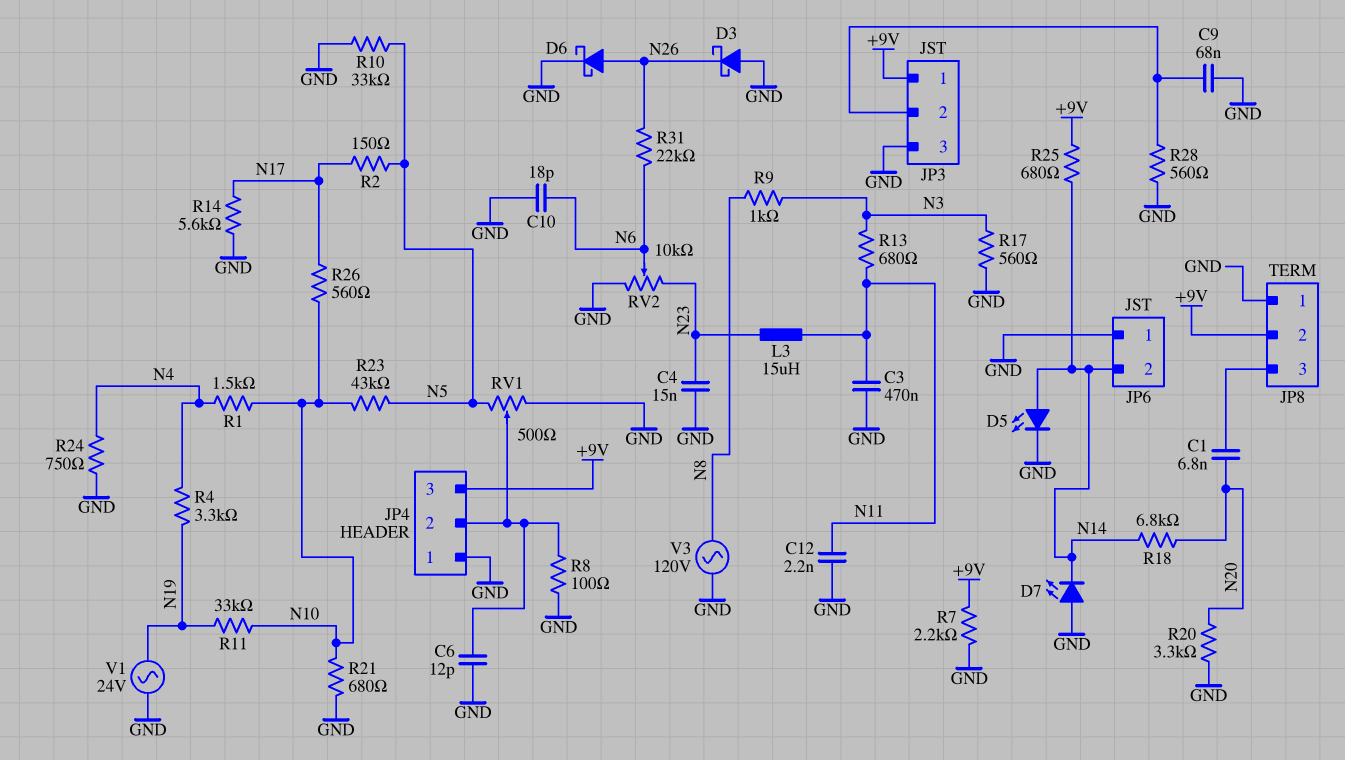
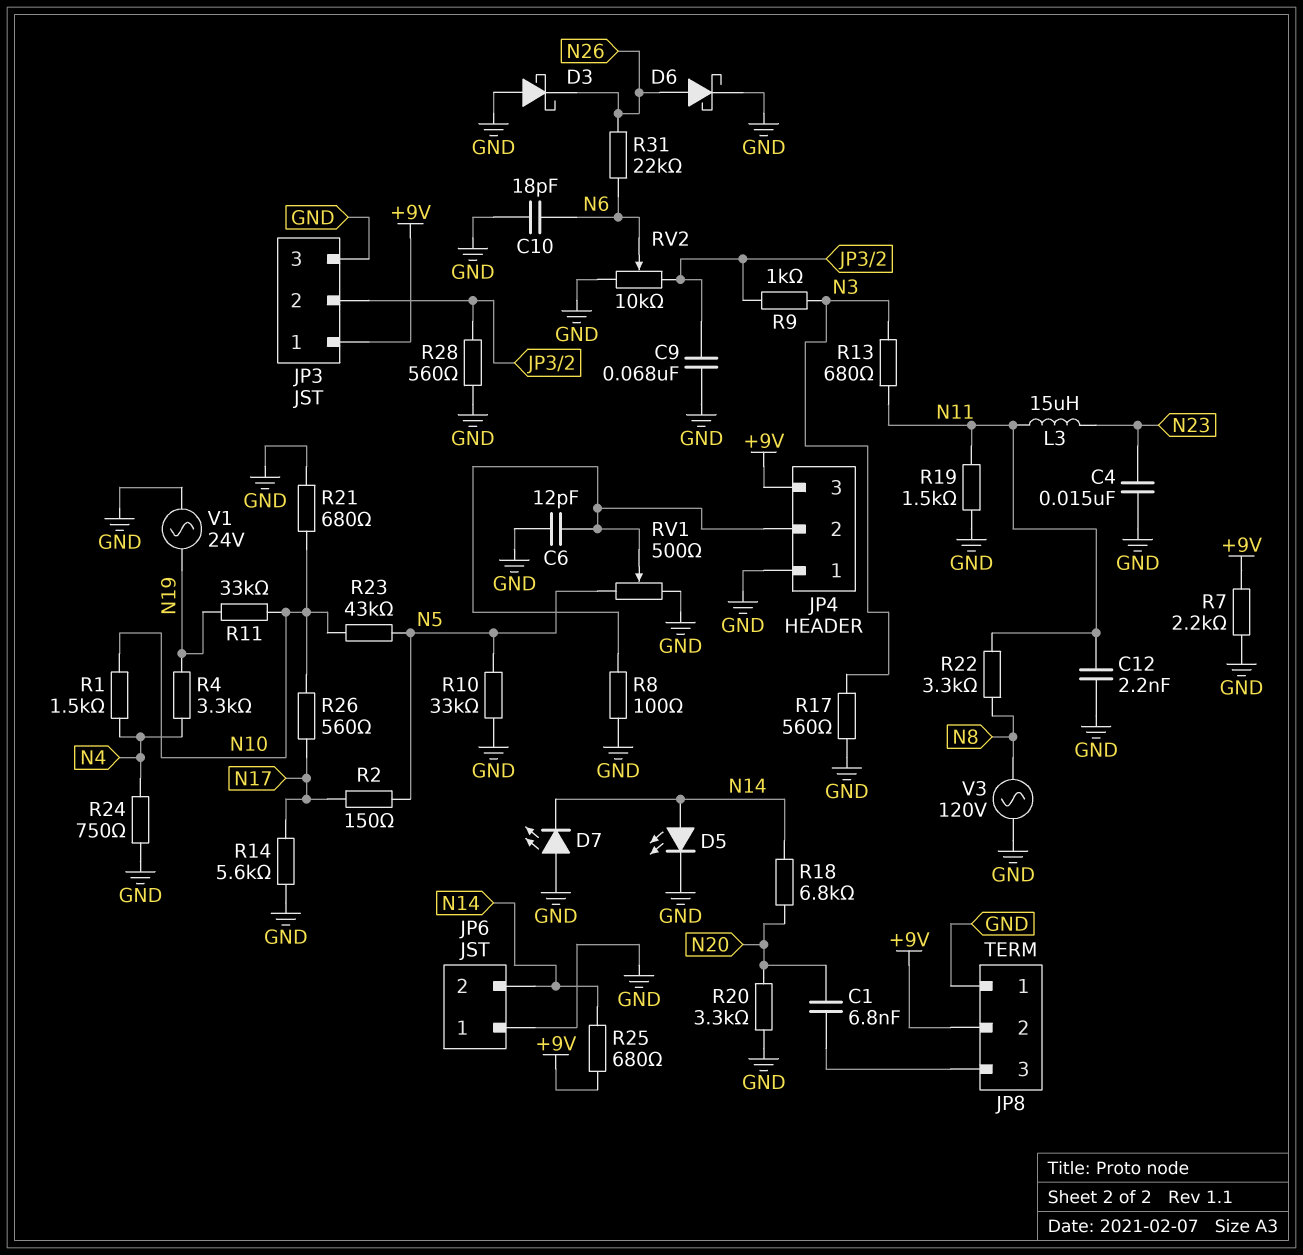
C3: 470nF (GND, N11) -> none
R9: 1k (N3, N8) -> 1k (JP3/2, N3)
R19: none -> 1.5k (GND, N11)
R22: none -> 3.3k (N8, N11)
RV2: 10k (GND, N23, wiper N6) -> 10k (GND, JP3/2, wiper N6)

